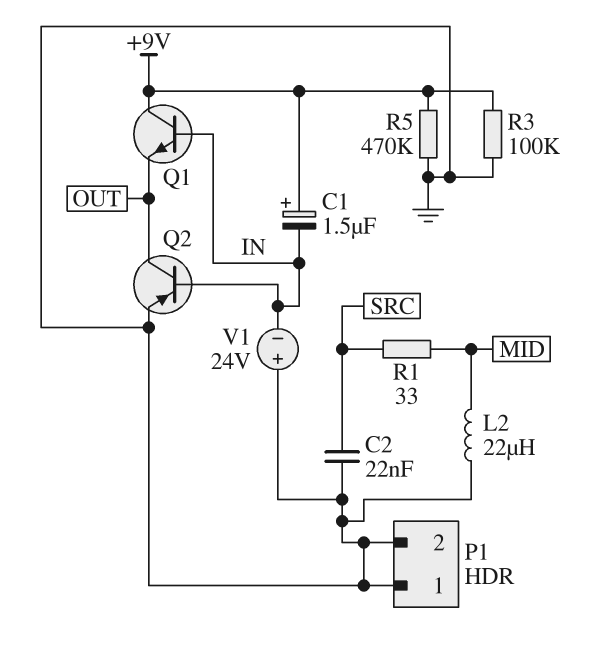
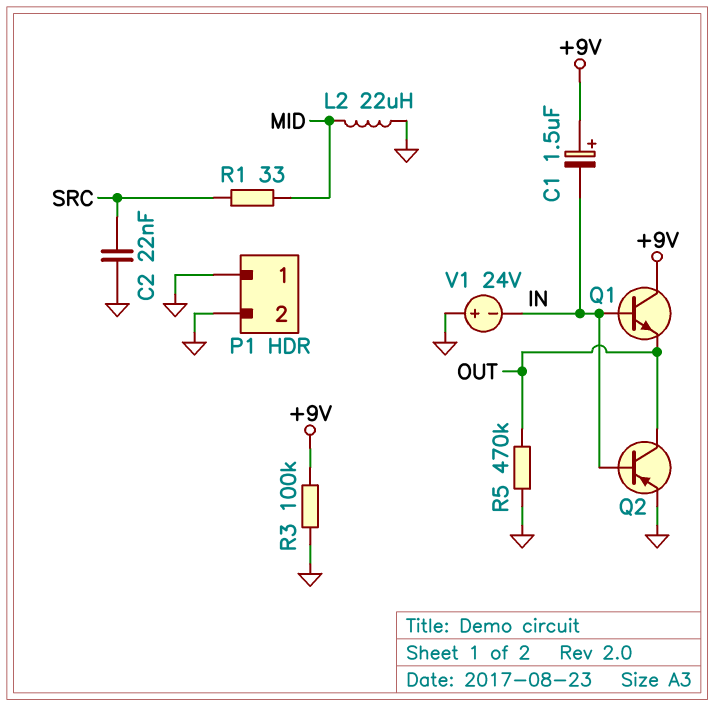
R5: 470k (+9V, GND) -> 470k (GND, OUT)

